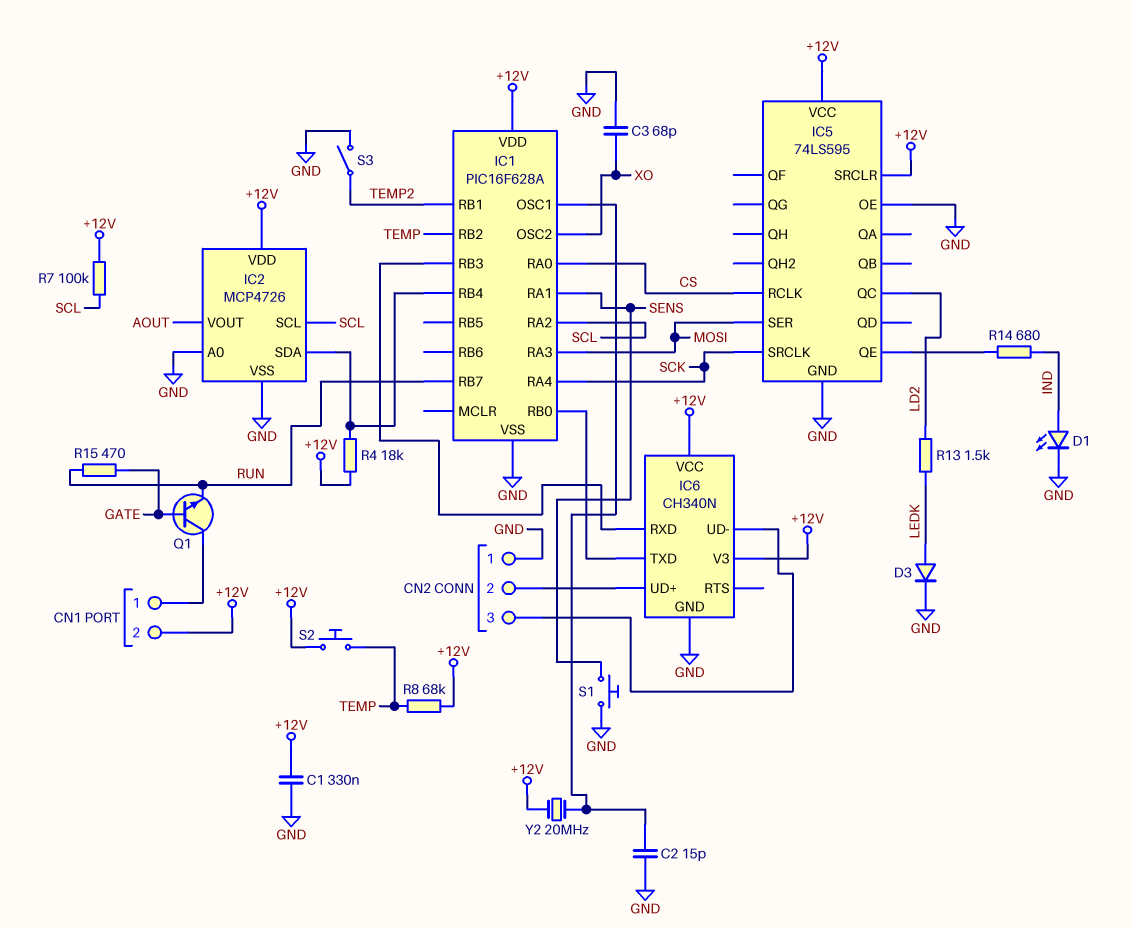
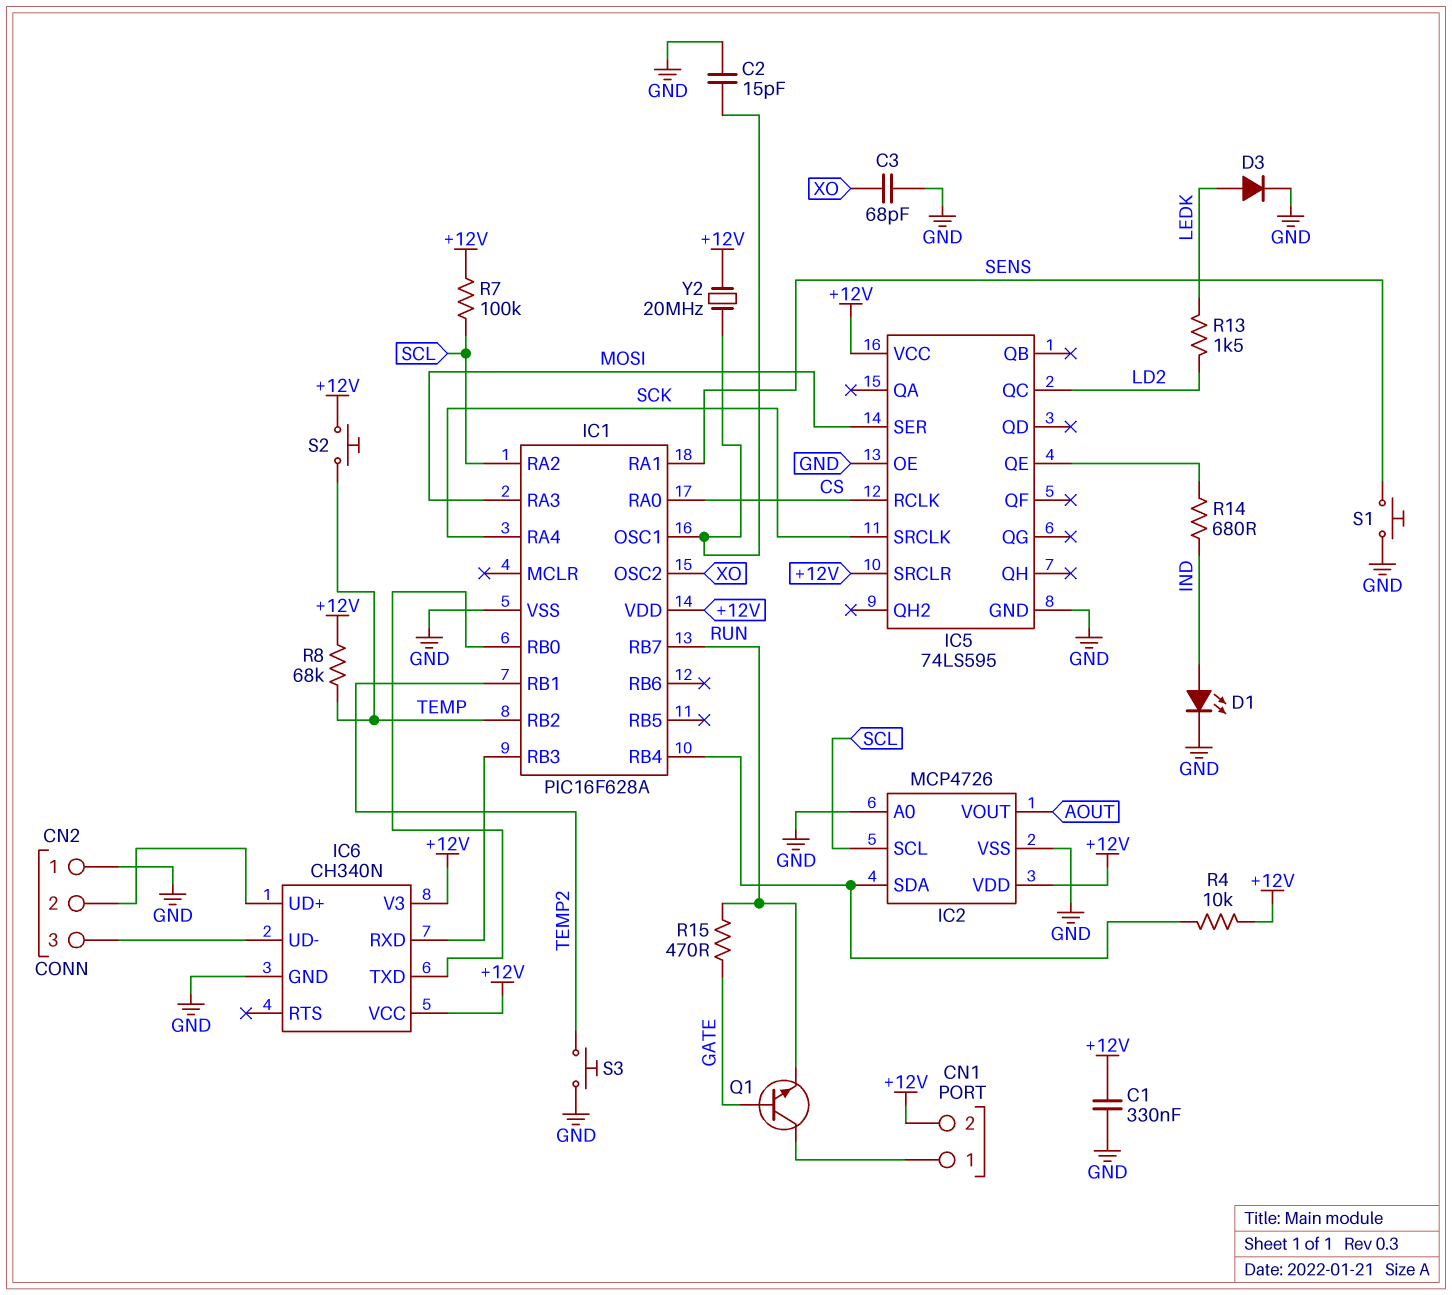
R4: 18k (+12V, IC1/RB4) -> 10k (+12V, IC1/RB4)
S3: switch (GND, TEMP2) -> button (GND, TEMP2)

